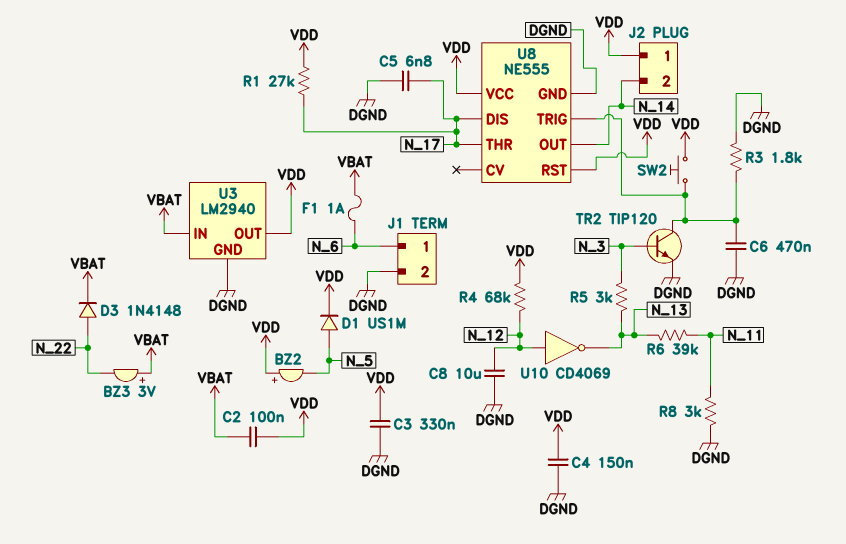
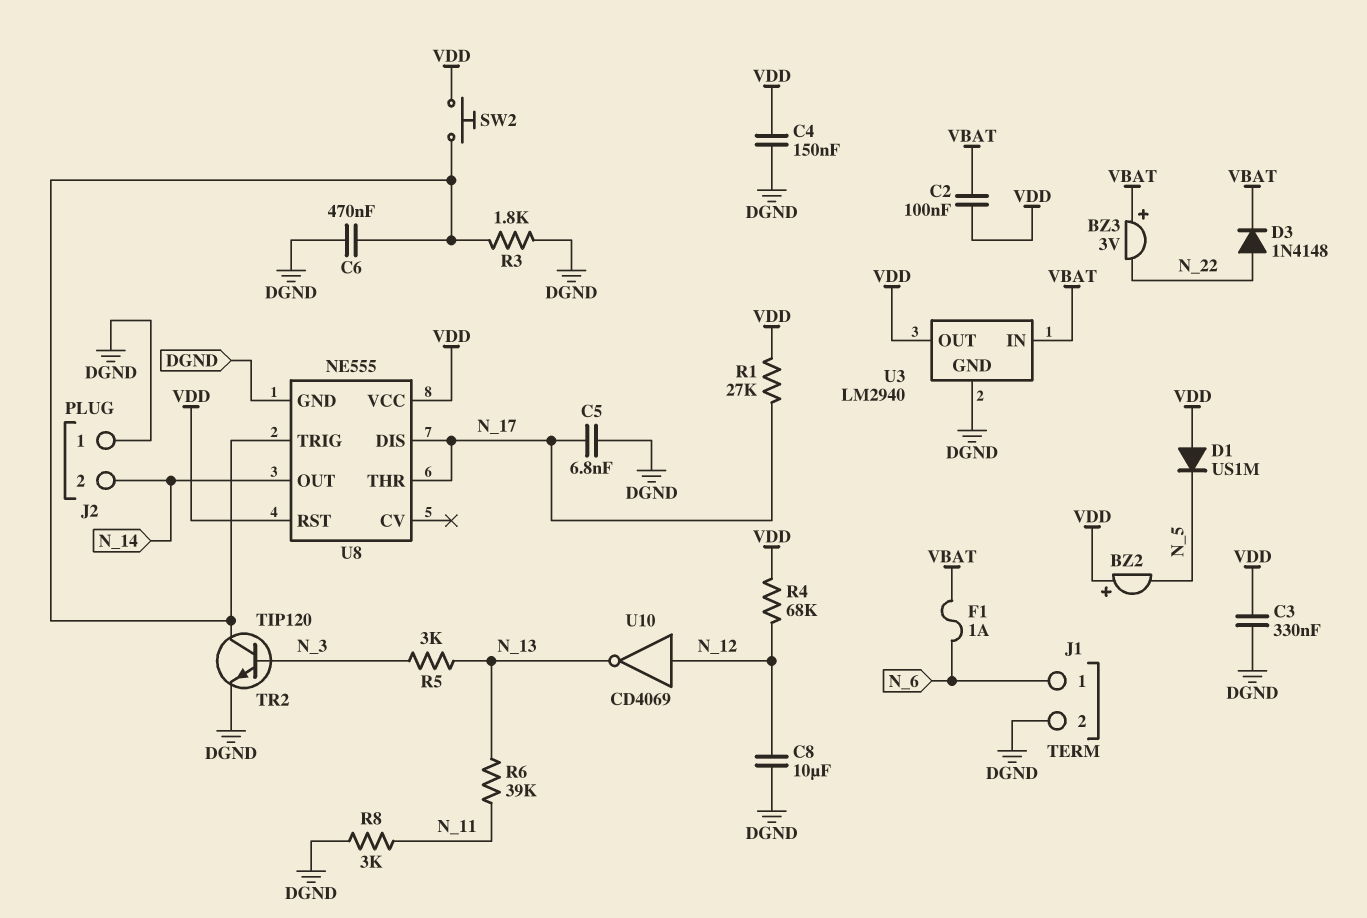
D1: diode US1M (A N_5, K VDD) -> diode US1M (A VDD, K N_5)
J2 pin 1: VDD -> DGND

